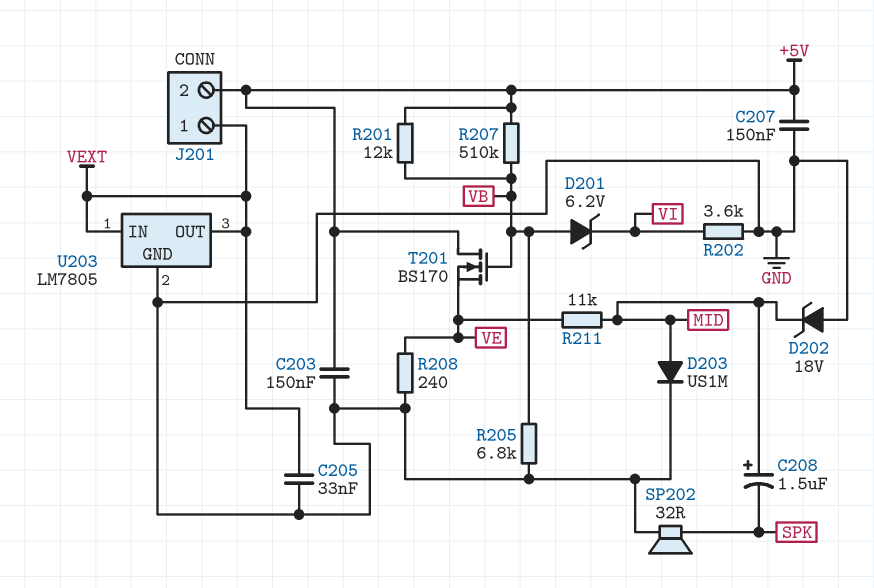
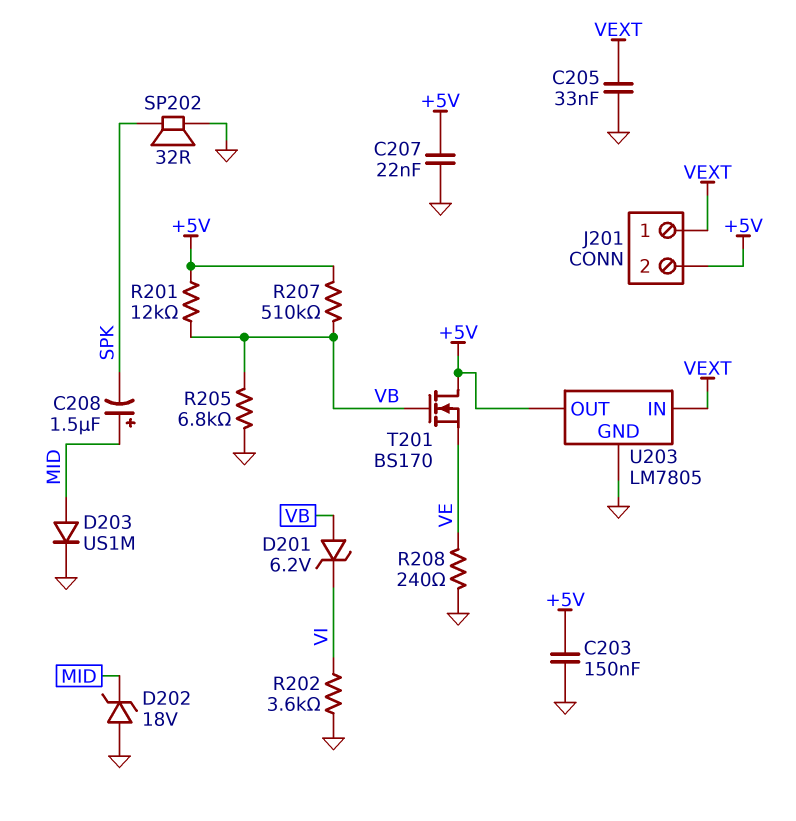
C207: 150nF (+5V, GND) -> 22nF (+5V, GND)
R211: 11k (MID, VE) -> none
U203 pin OUT: VEXT -> +5V

